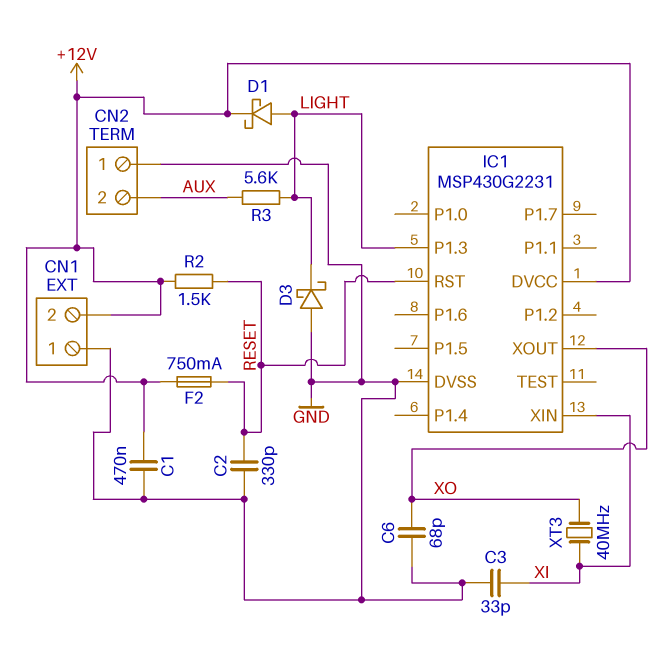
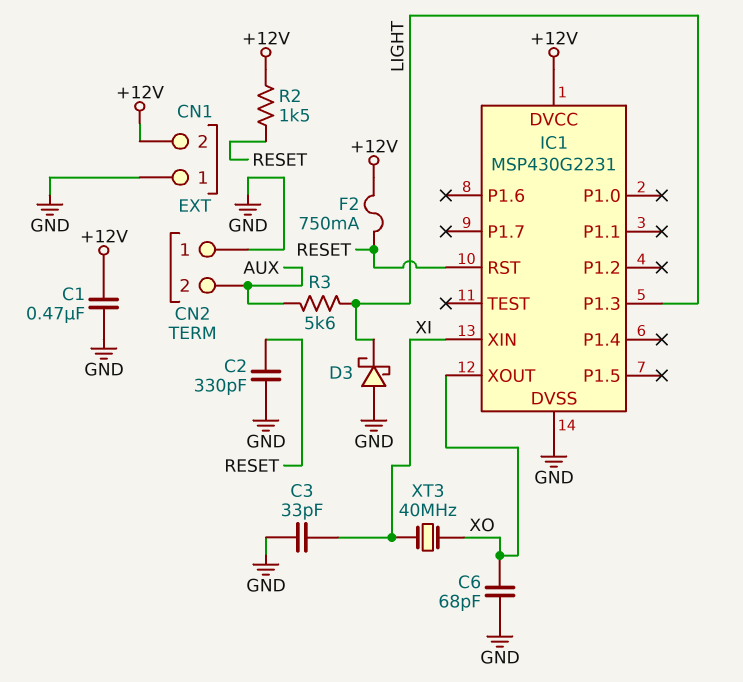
D1: schottky (A LIGHT, K +12V) -> none

